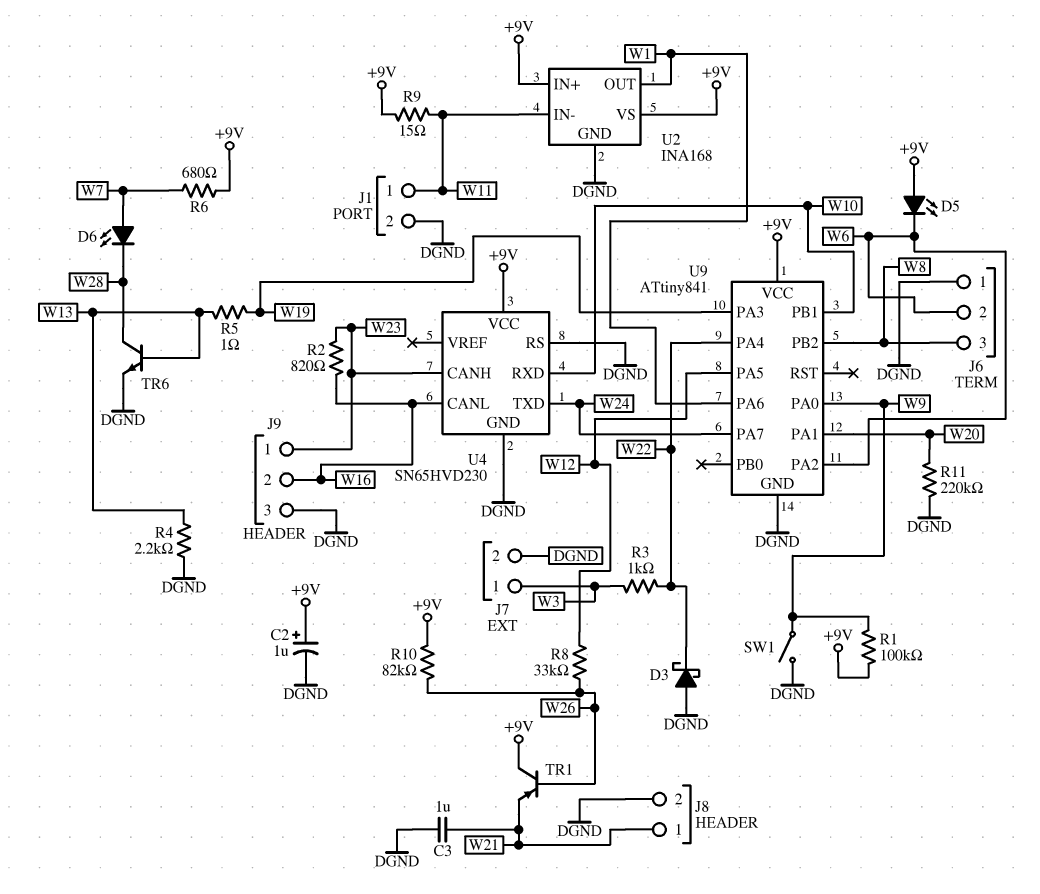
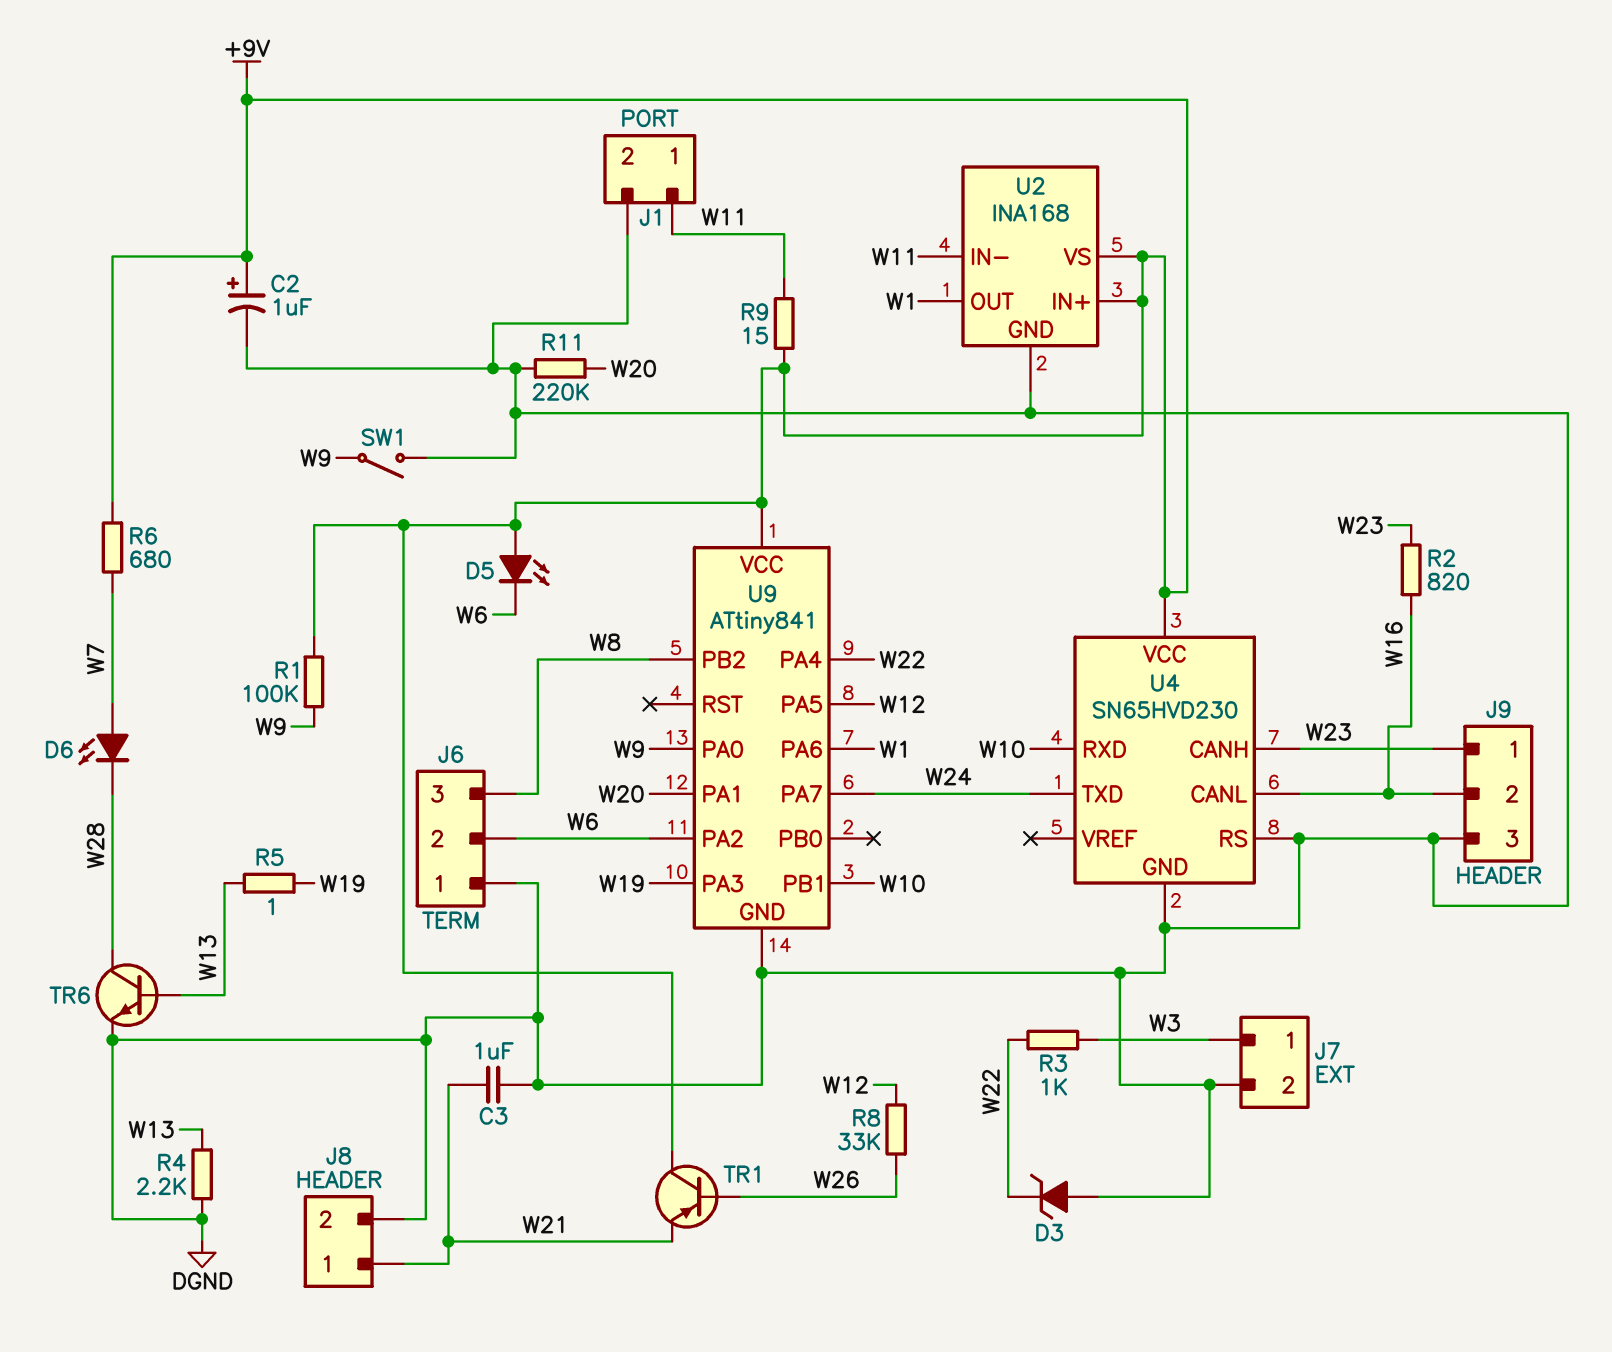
D3: schottky (A DGND, K W22) -> zener (A DGND, K W22)
R10: 82k (+9V, W26) -> none

